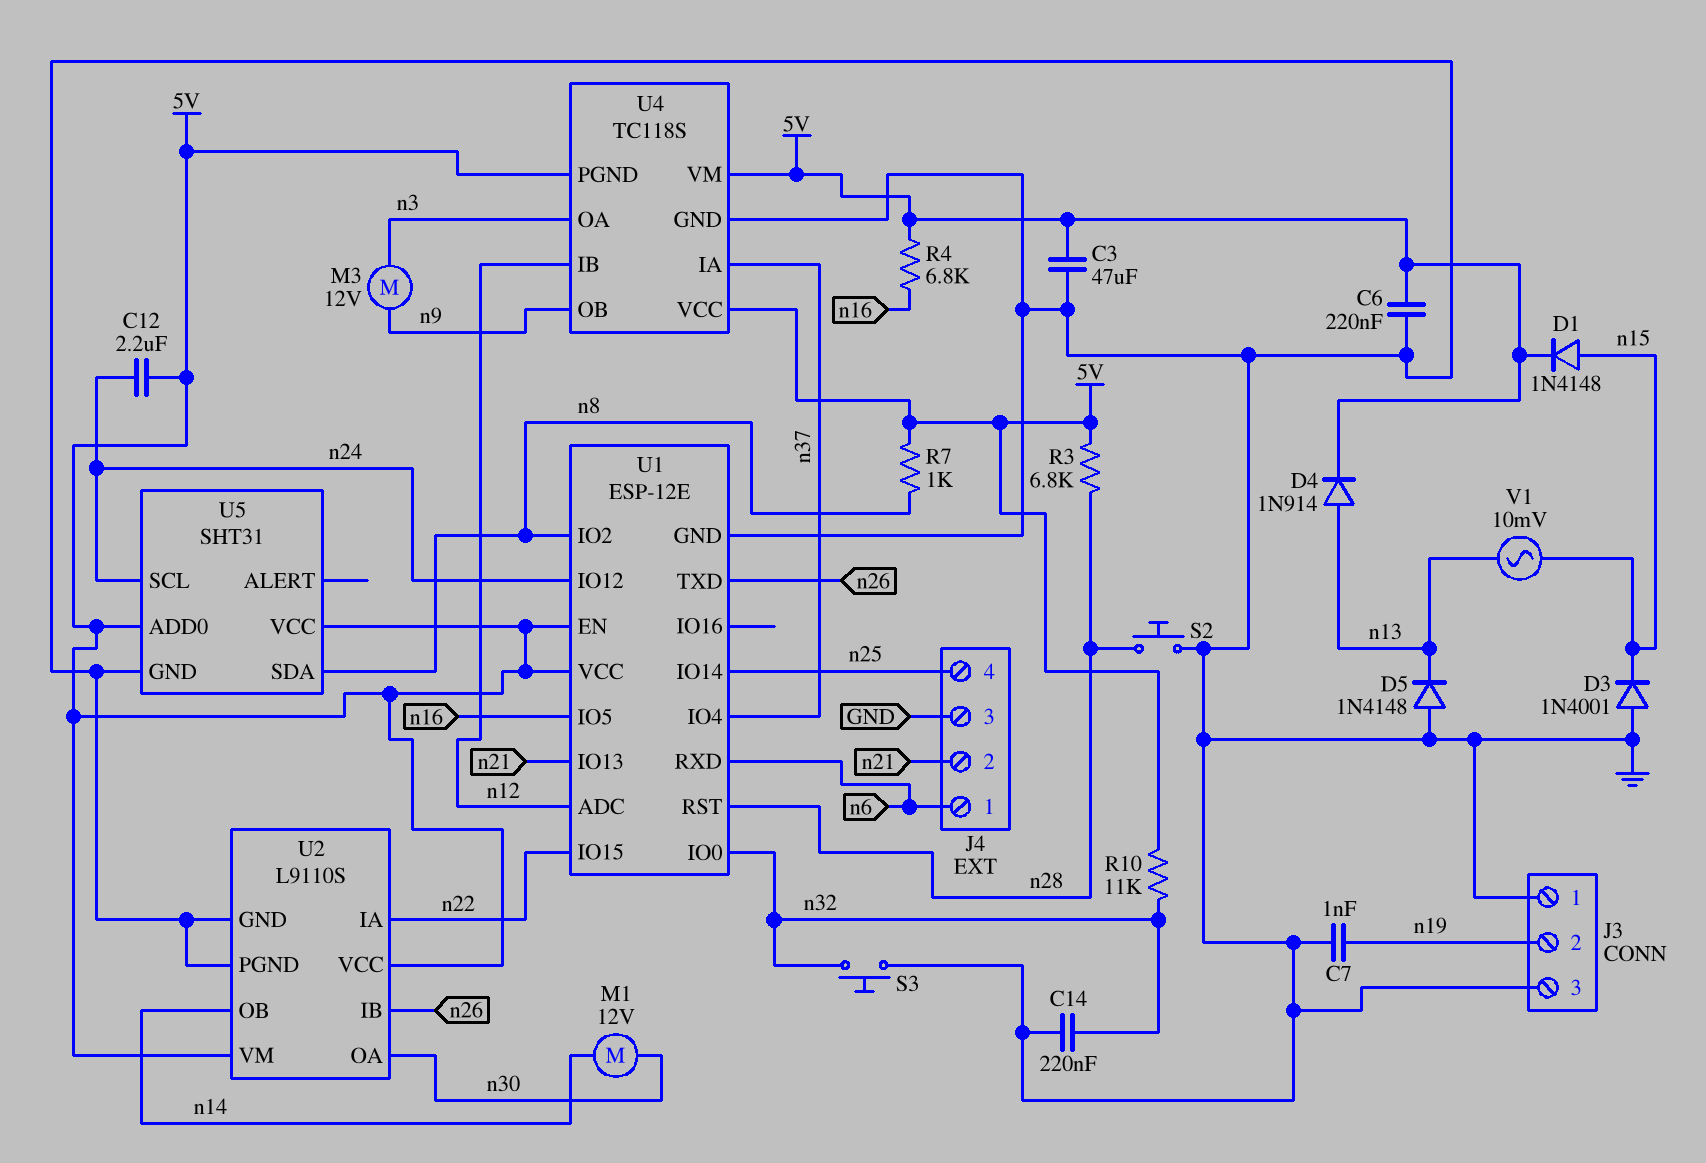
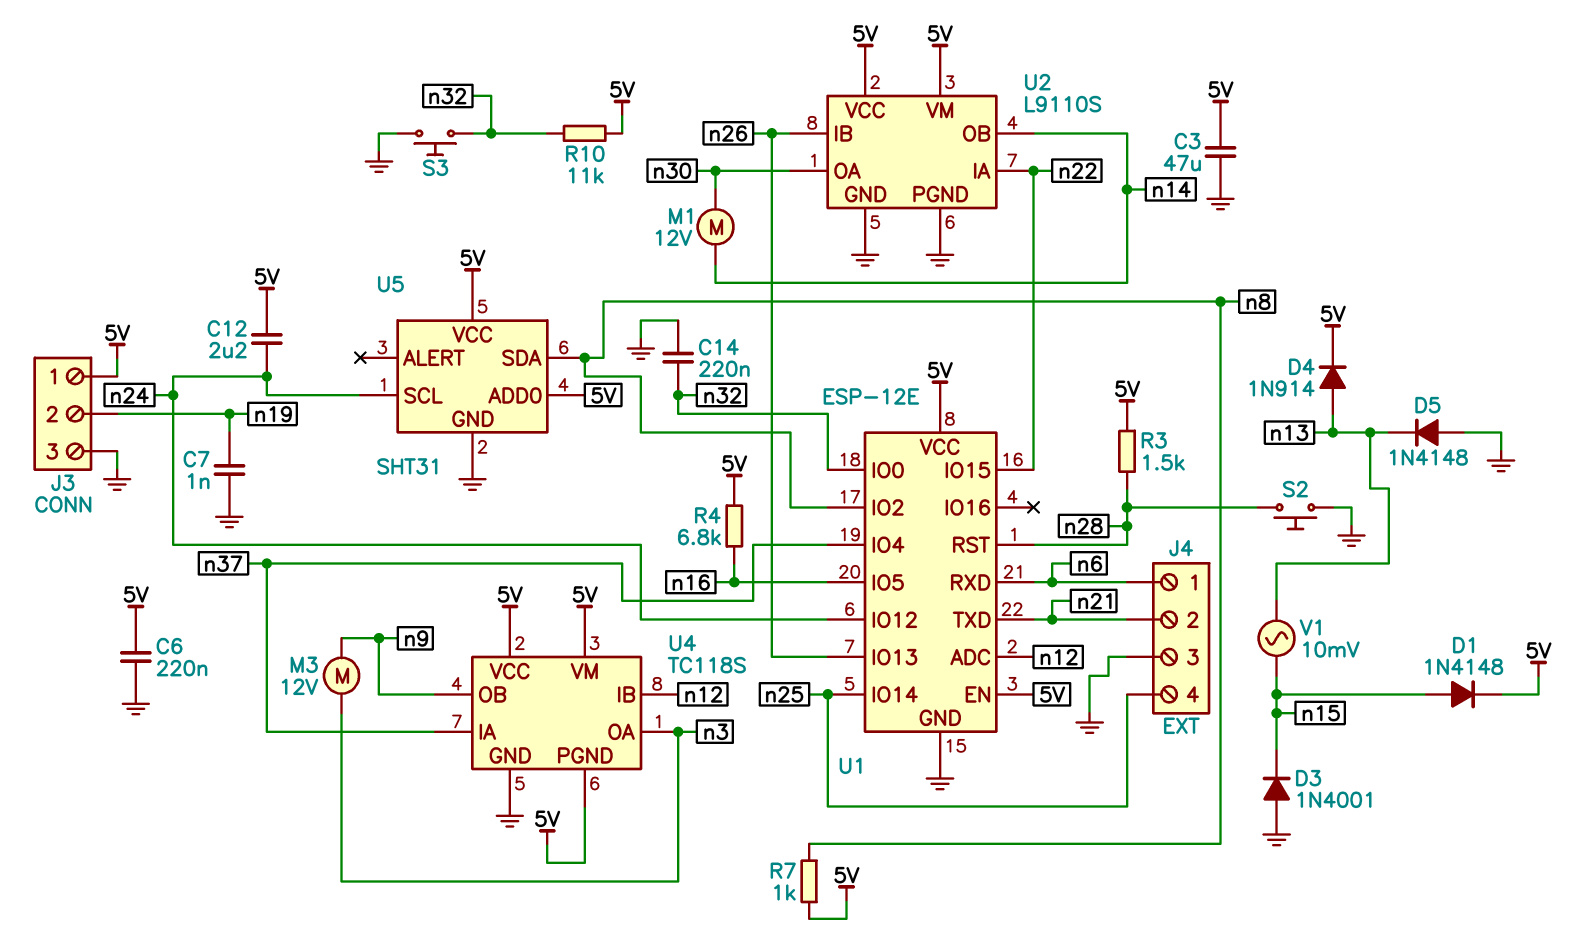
J3 pin 1: GND -> 5V
R3: 6.8k (5V, n28) -> 1.5k (5V, n28)
U1 pin IO13: n21 -> n26
U1 pin TXD: n26 -> n21

